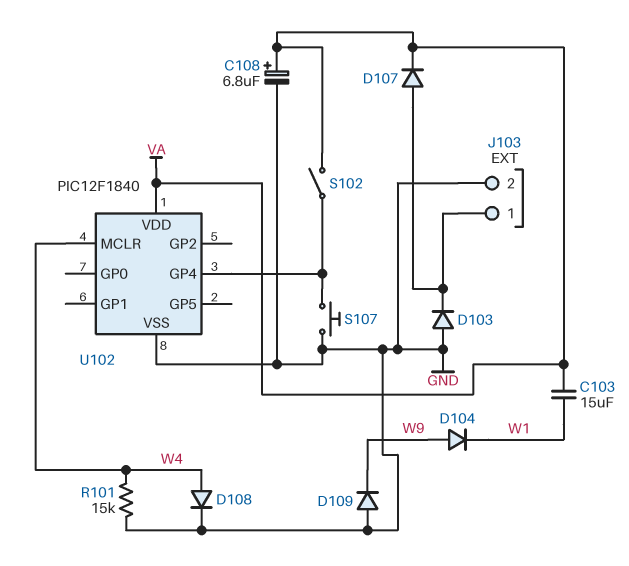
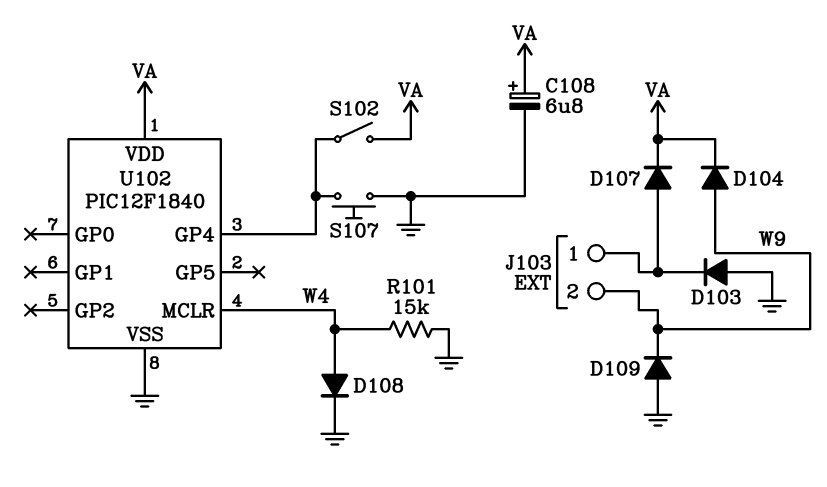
C103: 15uF (VA, W1) -> none
D104: diode (A W9, K W1) -> diode (A W9, K VA)
J103 pin 2: GND -> W9

